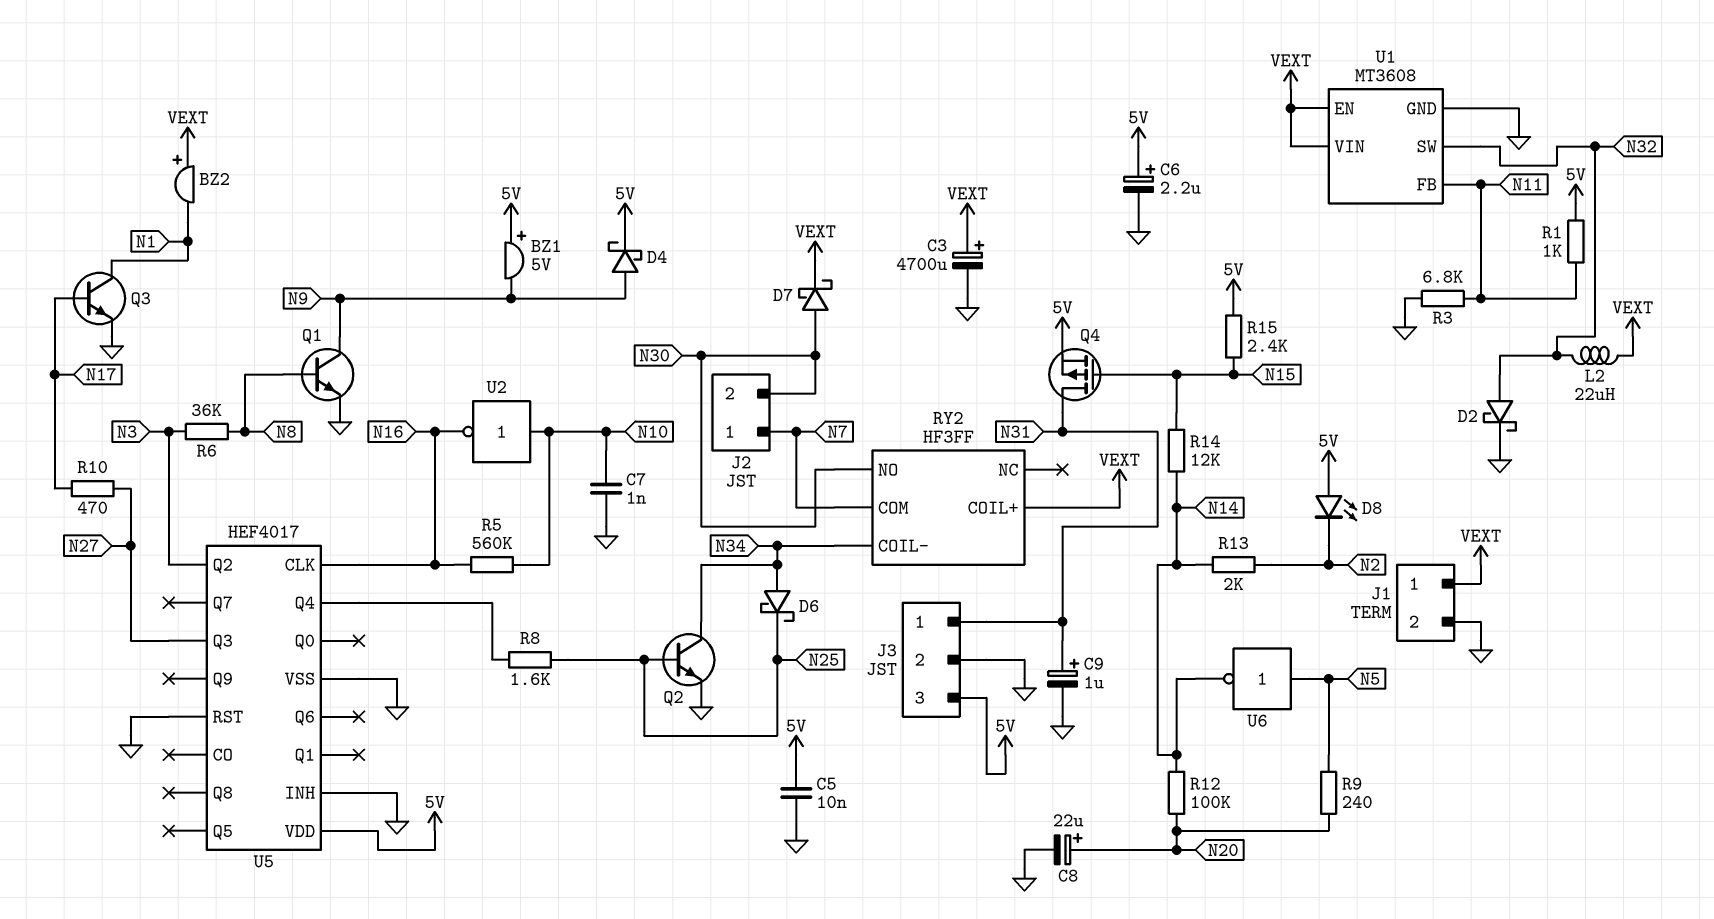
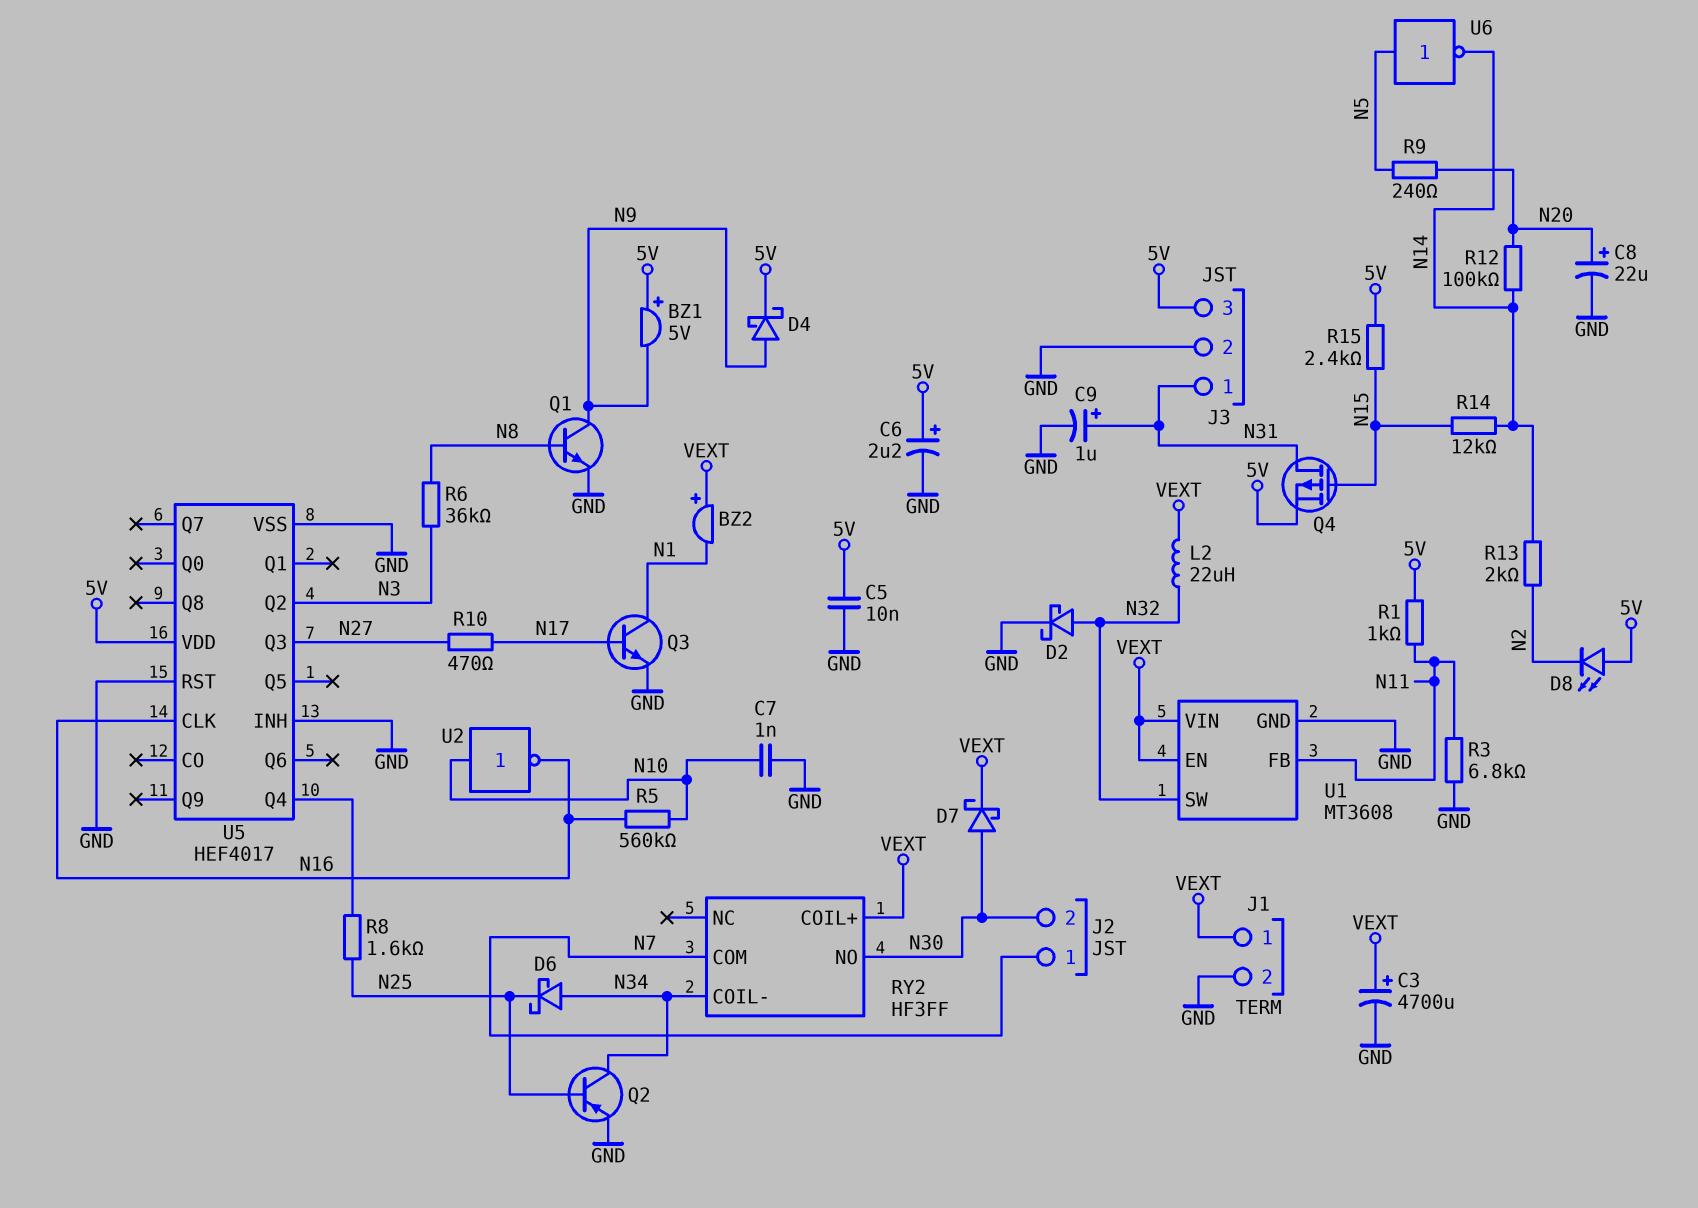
Q2: NPN (B N25, C N34, E GND) -> PNP (B N25, C N34, E GND)

